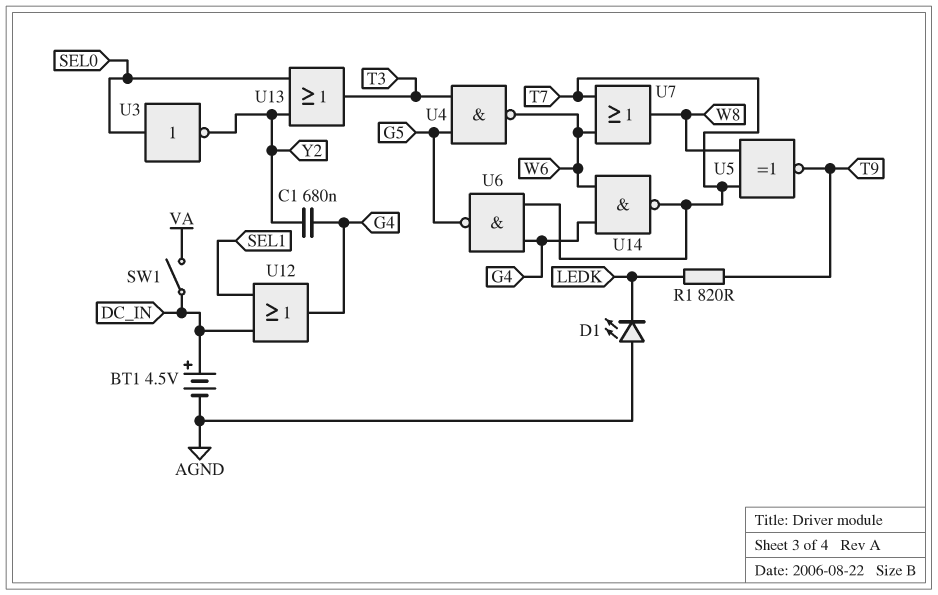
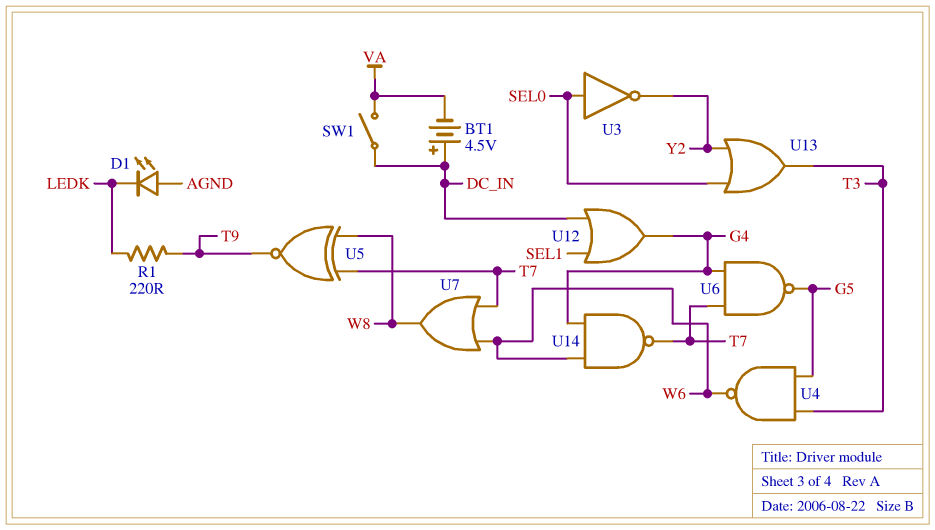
BT1: 4.5V (plus DC_IN, minus AGND) -> 4.5V (plus DC_IN, minus VA)
C1: 680nF (G4, Y2) -> none
R1: 820 (LEDK, T9) -> 220 (LEDK, T9)

